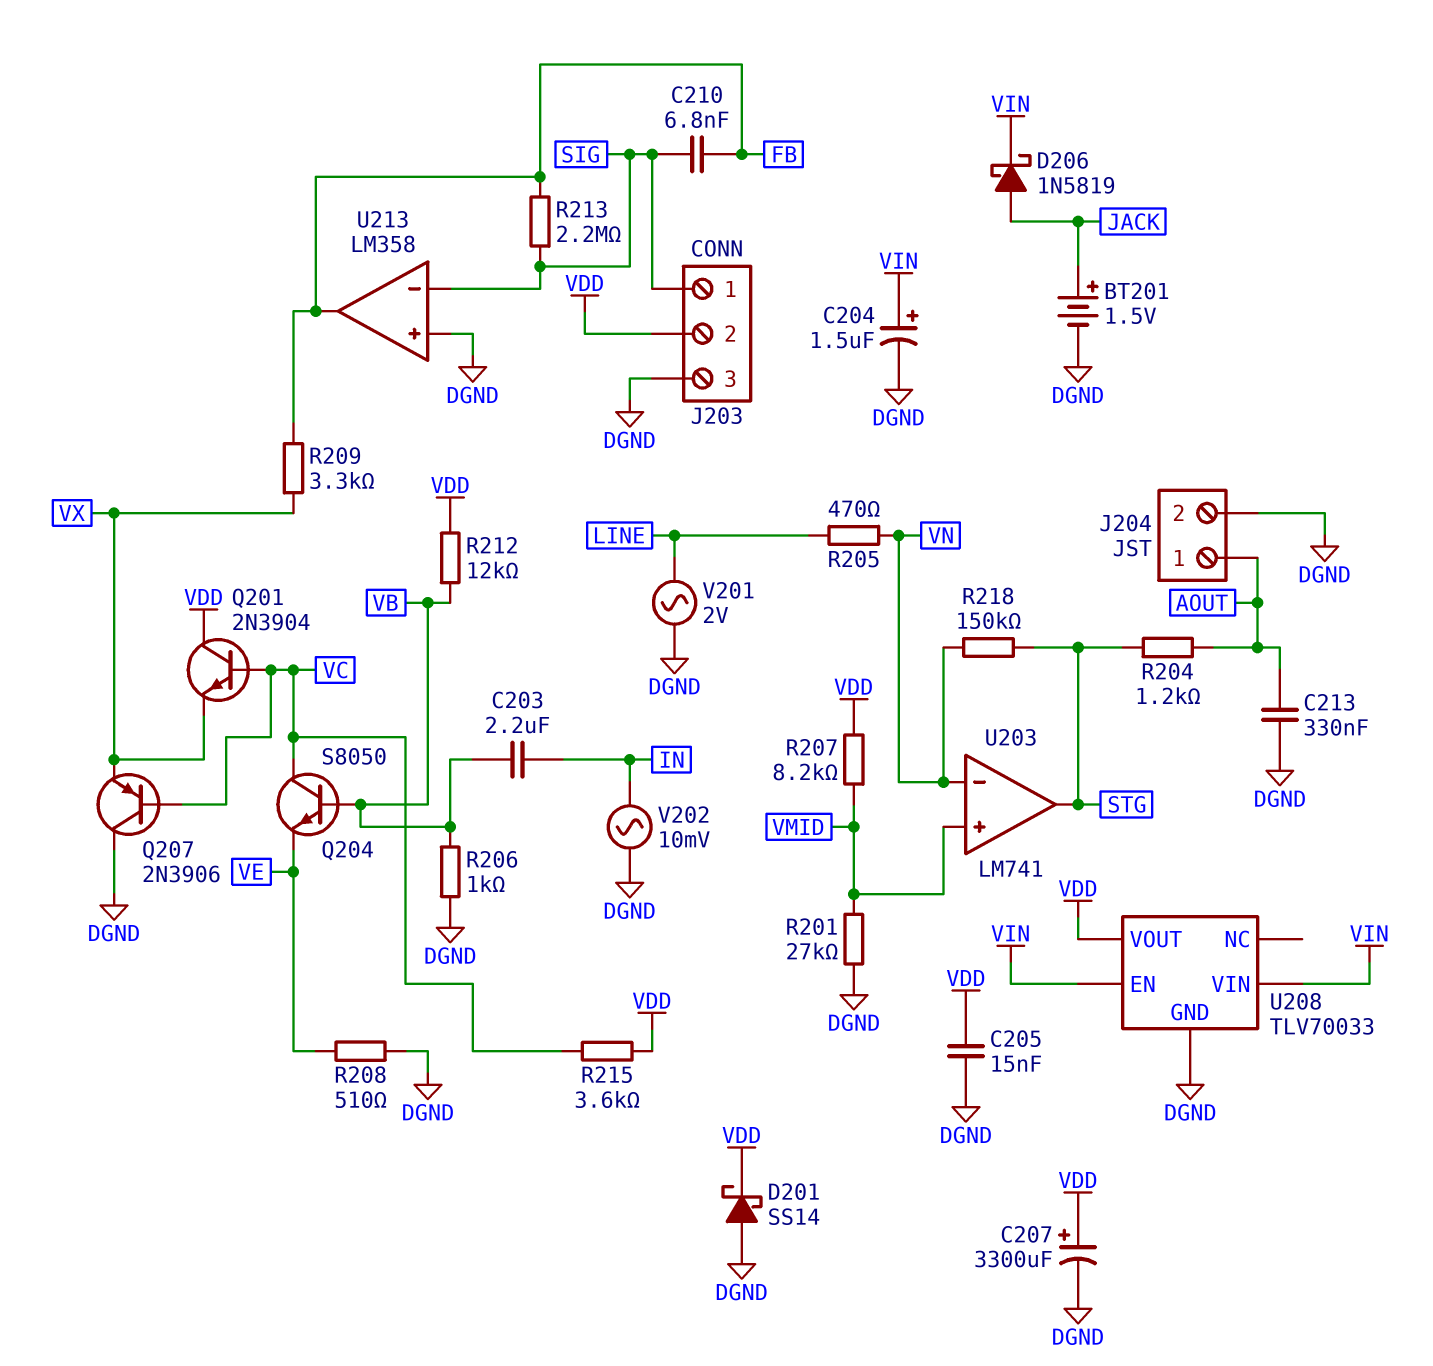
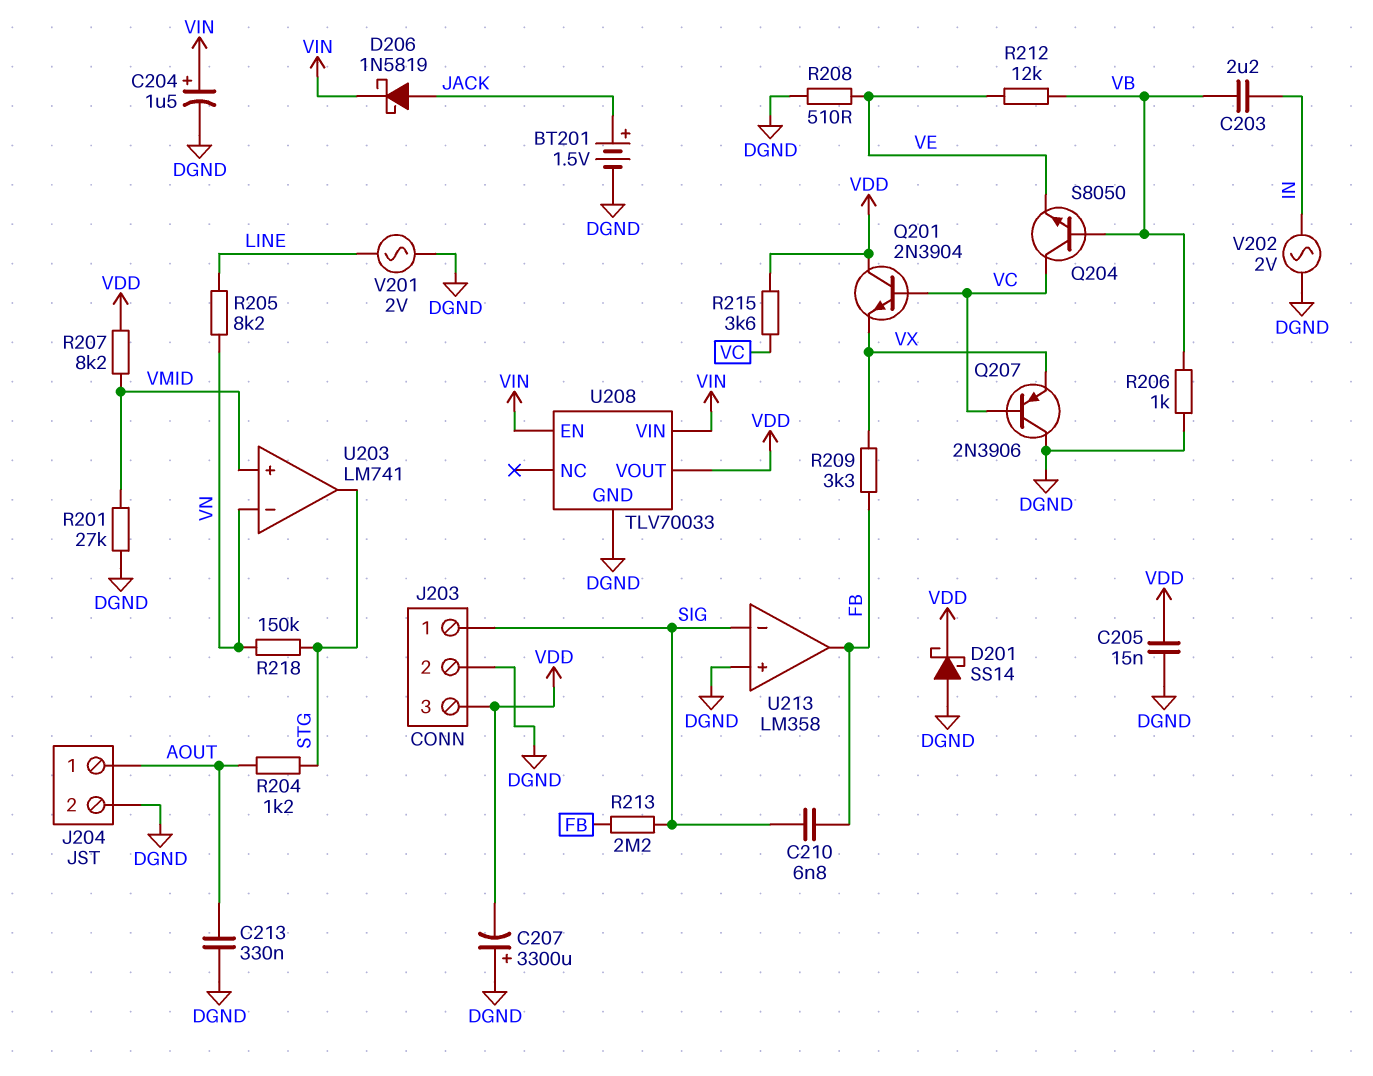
C207: 3300uF (plus VDD, minus DGND) -> 3300uF (plus DGND, minus VDD)
J203 pin 2: VDD -> DGND
J203 pin 3: DGND -> VDD
R205: 470 (LINE, VN) -> 8.2k (LINE, VN)
R212: 12k (VB, VDD) -> 12k (VB, VE)
V202: AC 10mV (DGND, IN) -> AC 2V (DGND, IN)

